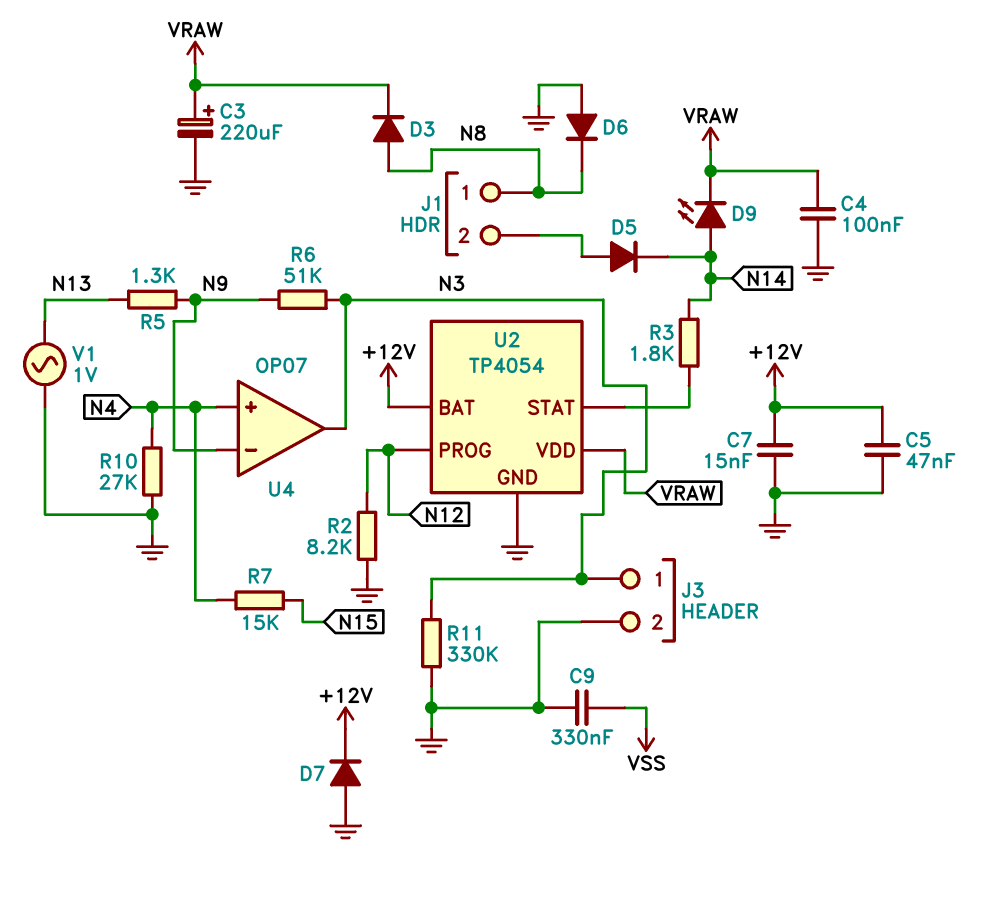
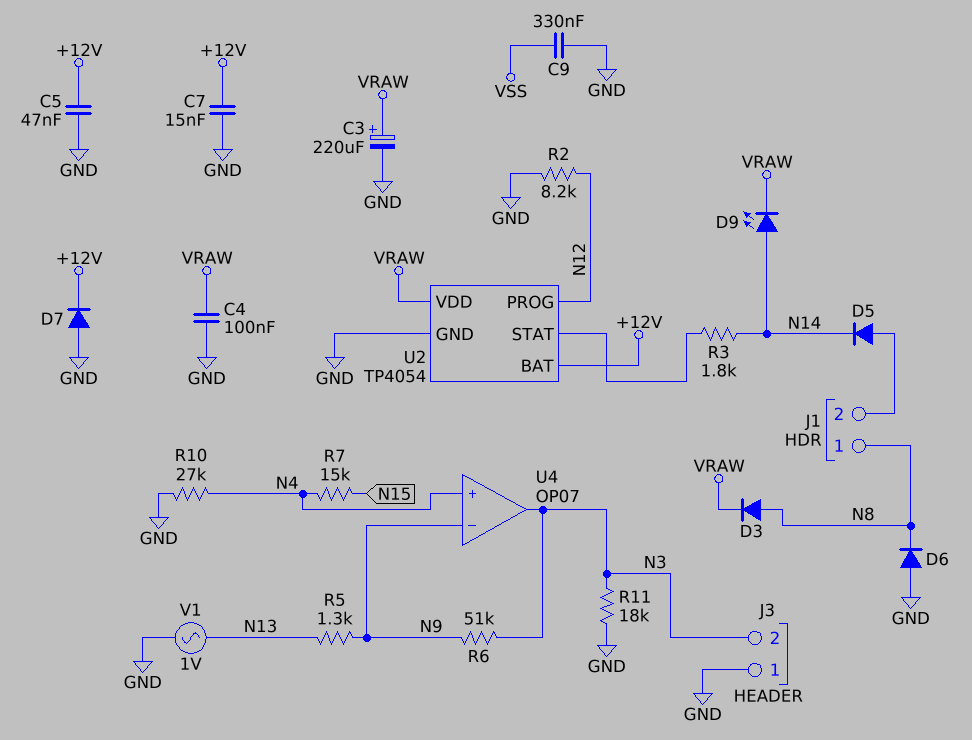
J3 pin 1: N3 -> GND
J3 pin 2: GND -> N3
R11: 330k (GND, N3) -> 18k (GND, N3)

